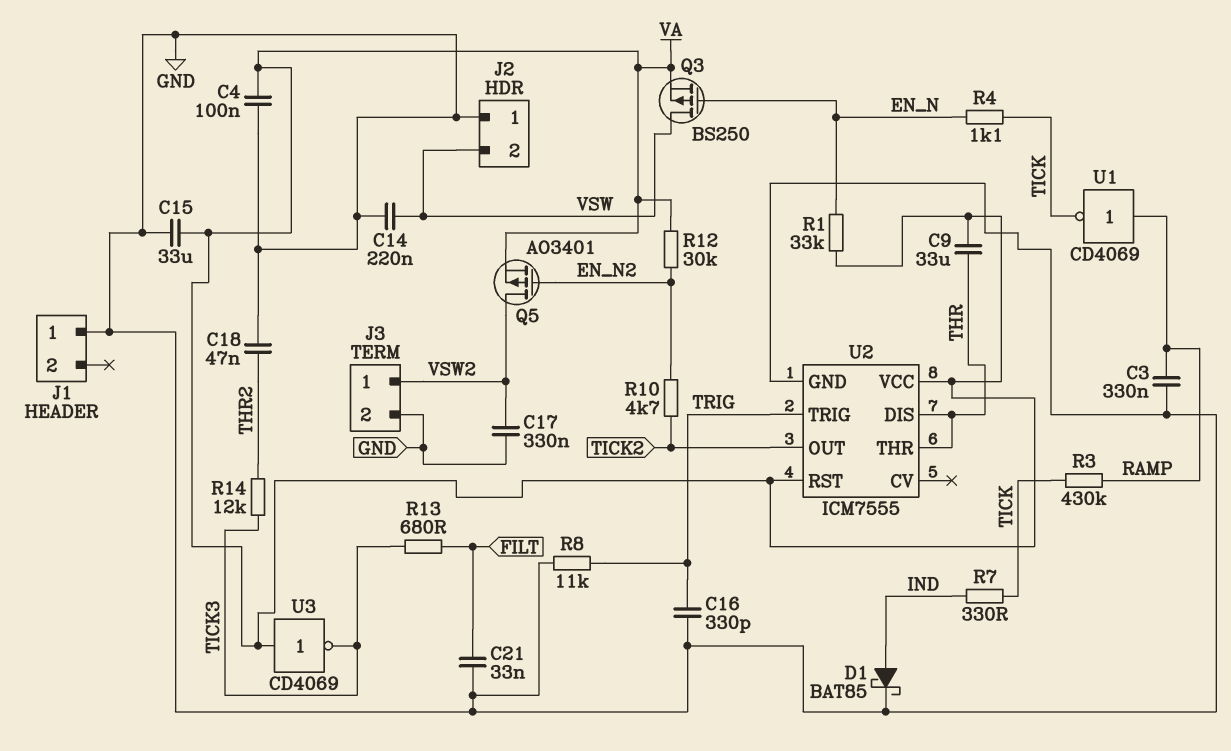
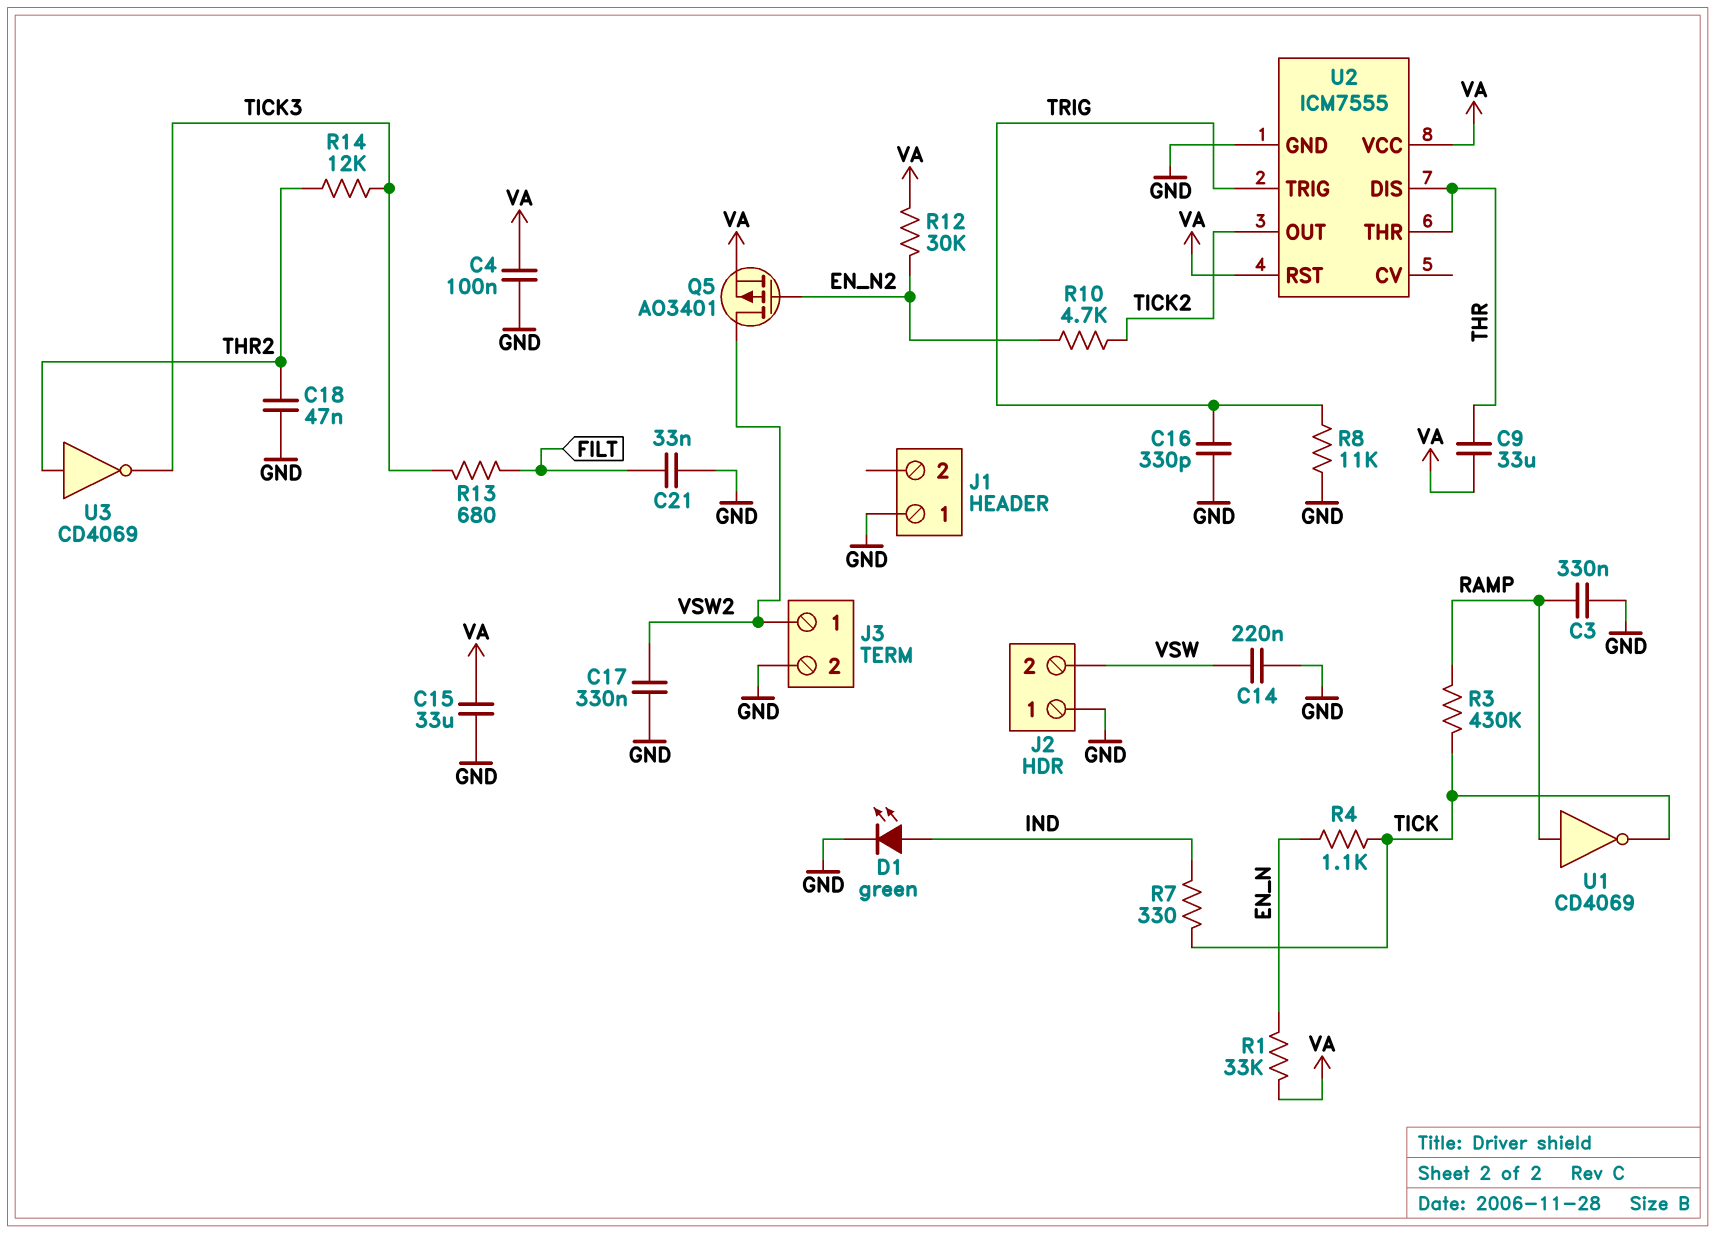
D1: schottky BAT85 (A IND, K GND) -> LED green (A IND, K GND)
Q3: PMOS BS250 (G EN_N, D VSW, S VA) -> none
U3: NOT CD4069 (in VA, out TICK3) -> NOT CD4069 (in THR2, out TICK3)

